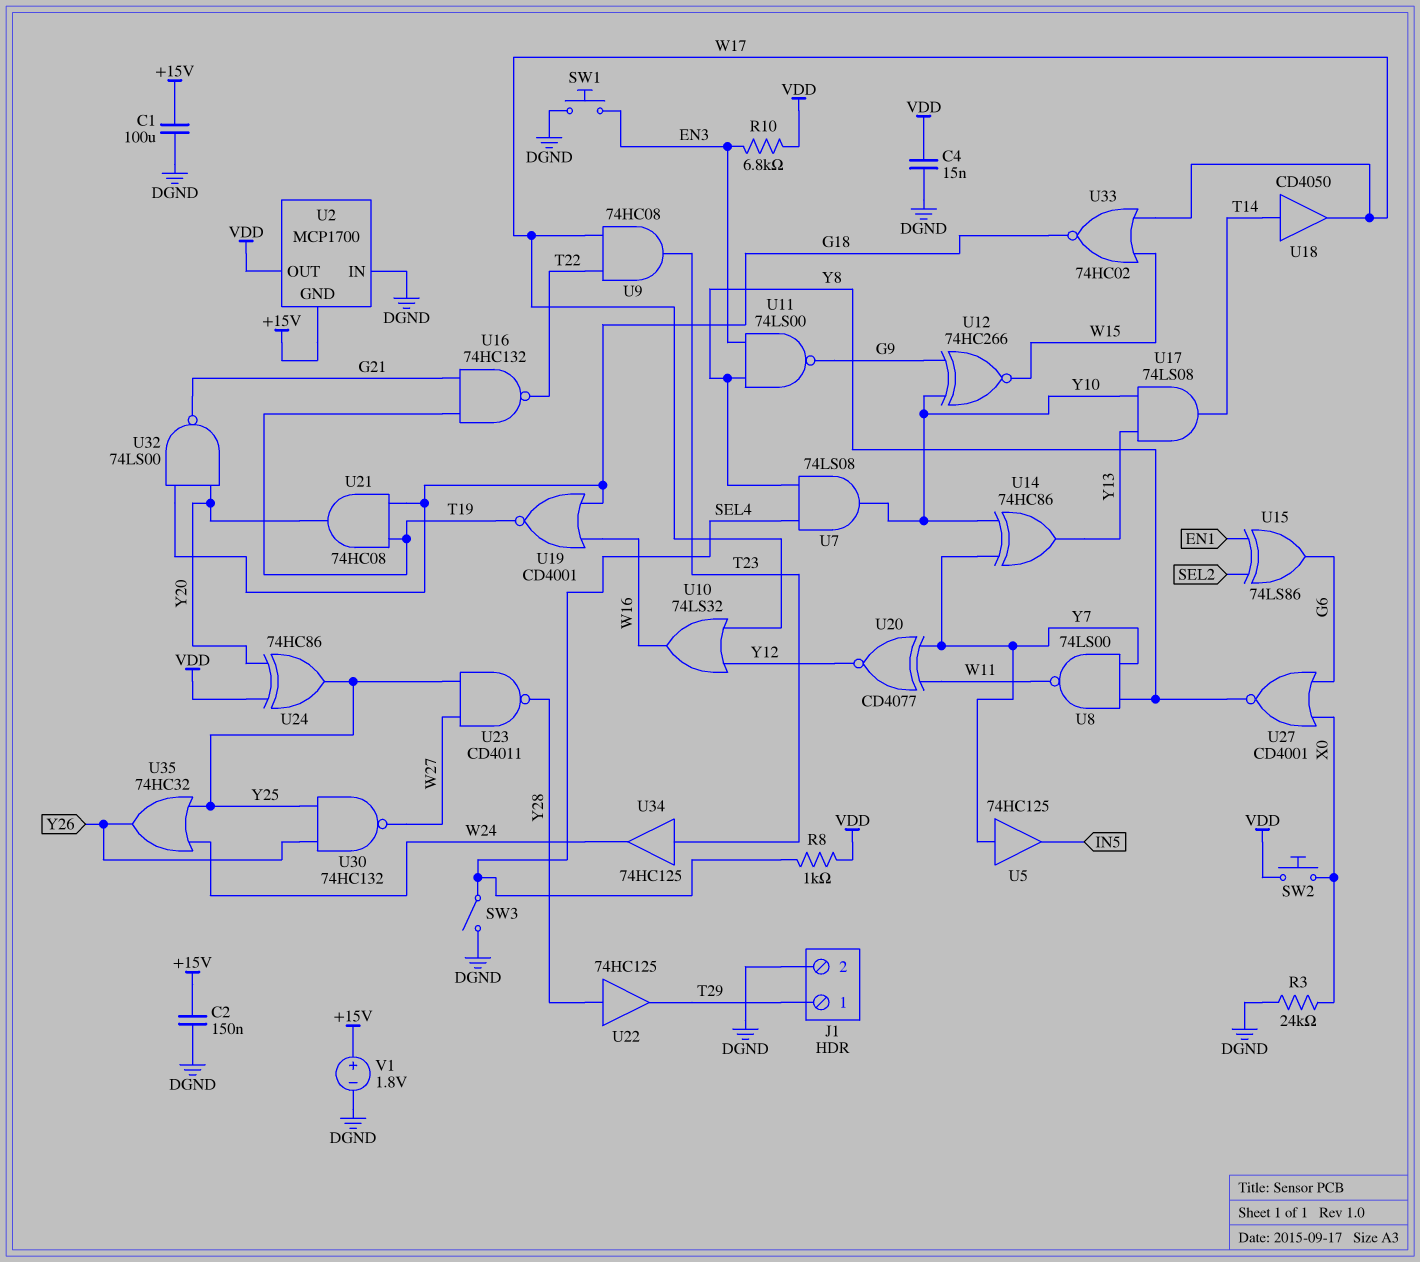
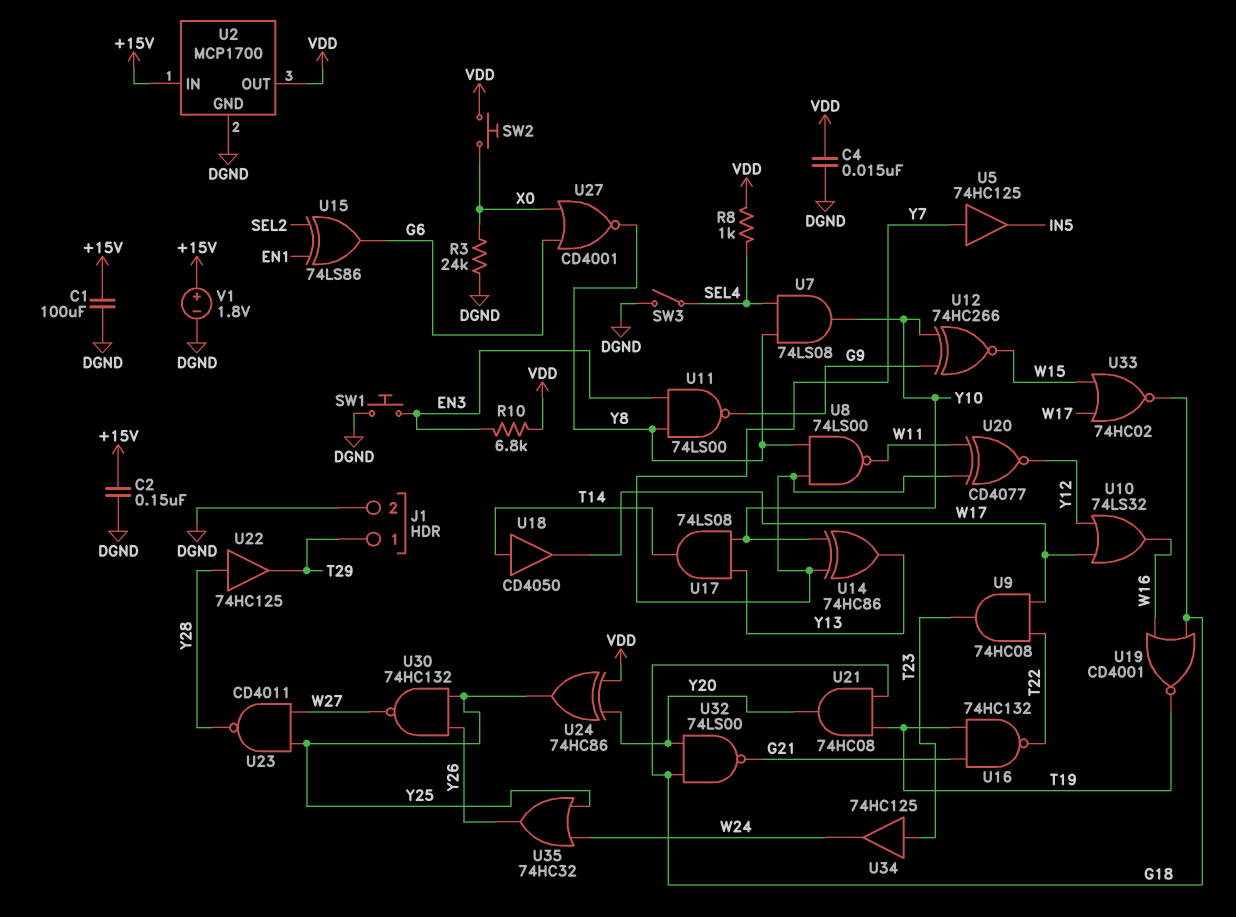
U2 pin GND: +15V -> DGND
U2 pin IN: DGND -> +15V

